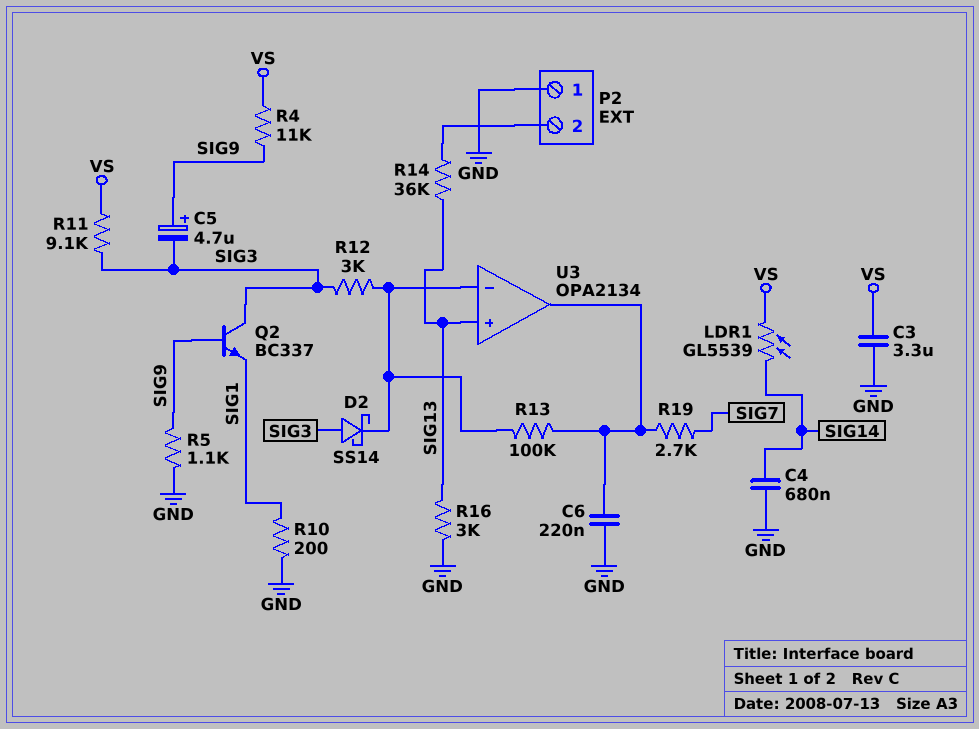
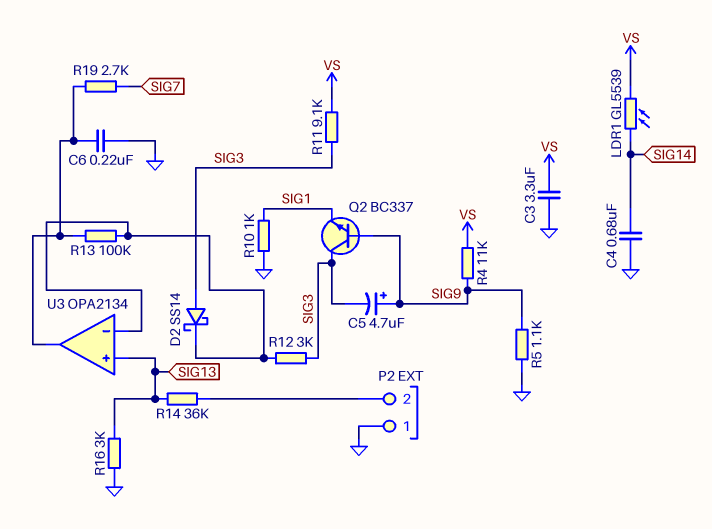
R10: 200 (GND, SIG1) -> 1k (GND, SIG1)

